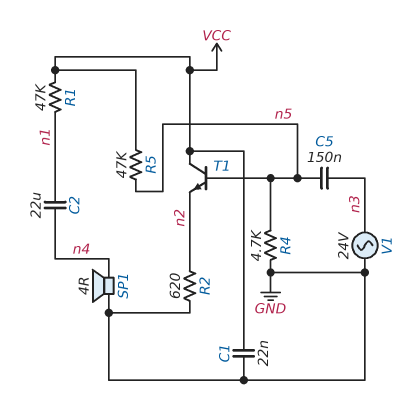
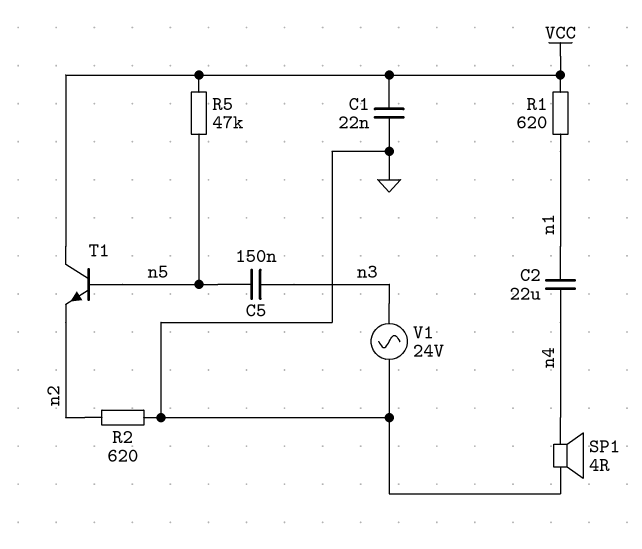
R1: 47k (VCC, n1) -> 620 (VCC, n1)
R4: 4.7k (GND, n5) -> none

